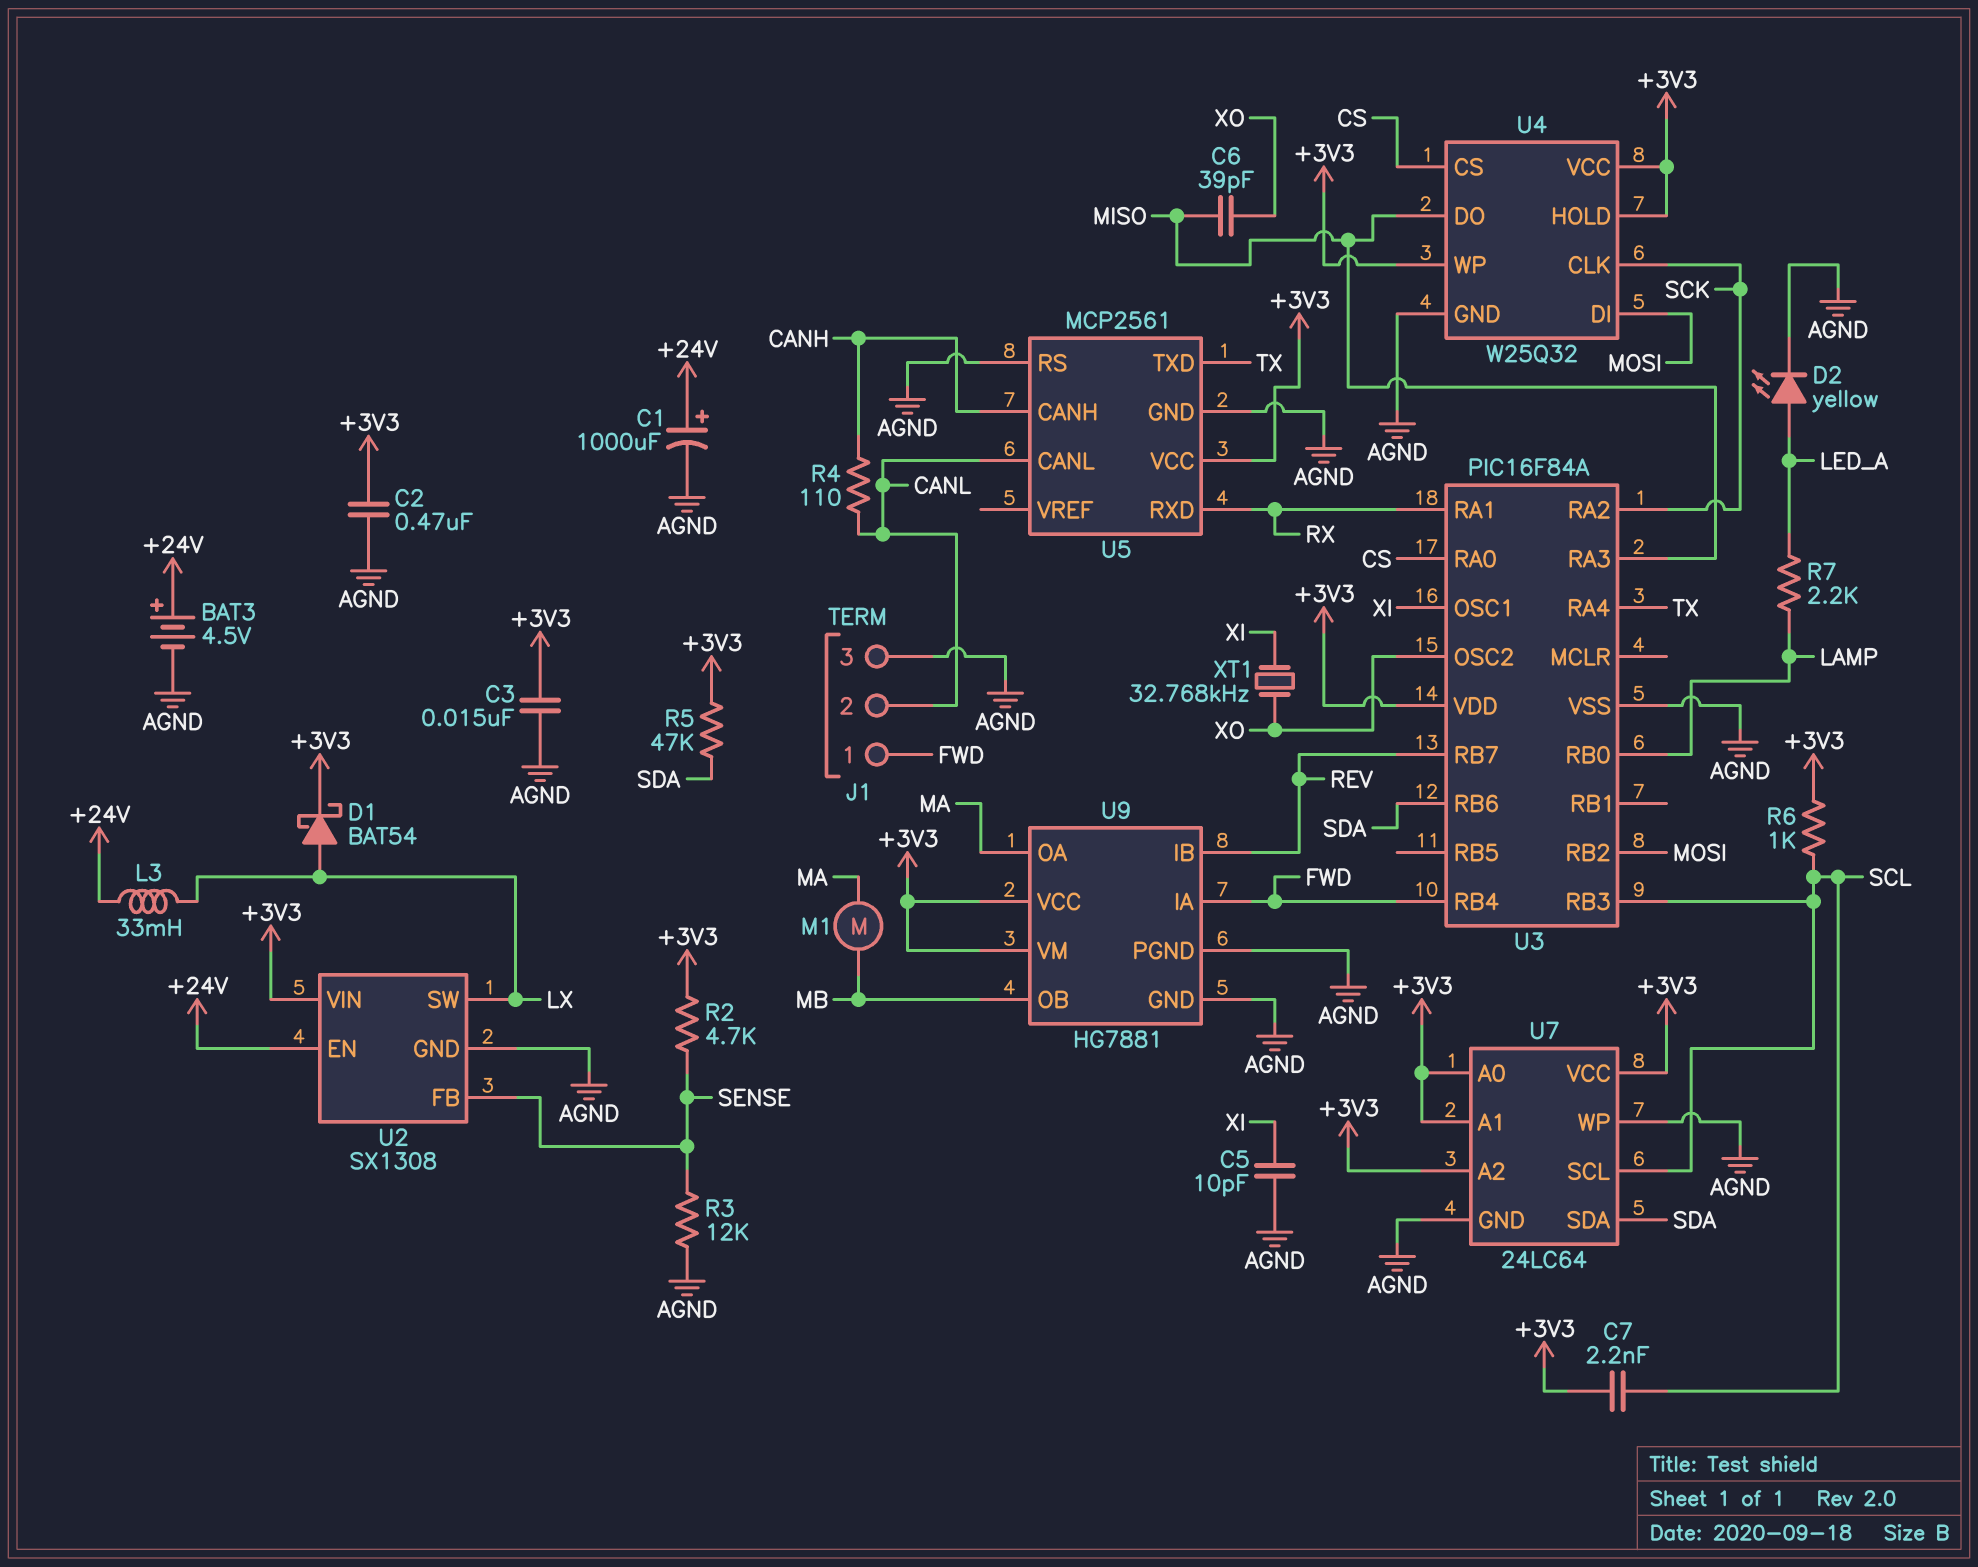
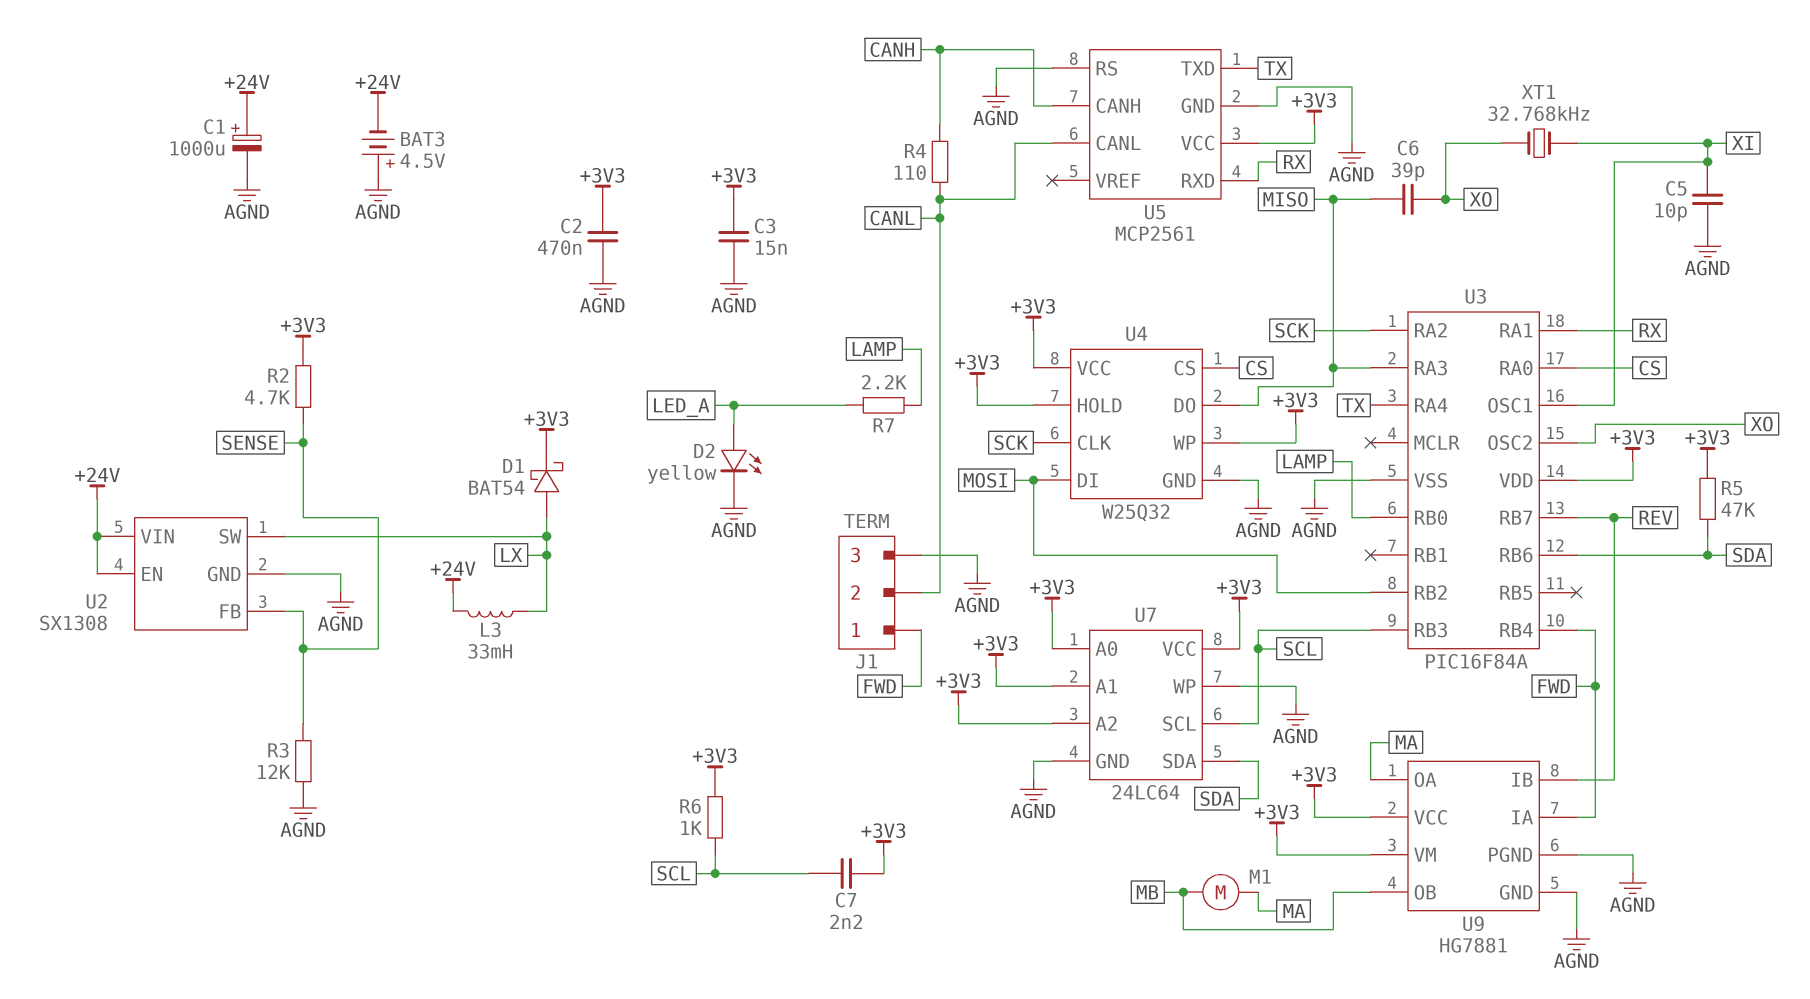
BAT3: 4.5V (plus +24V, minus AGND) -> 4.5V (plus AGND, minus +24V)
U2 pin VIN: +3V3 -> +24V

